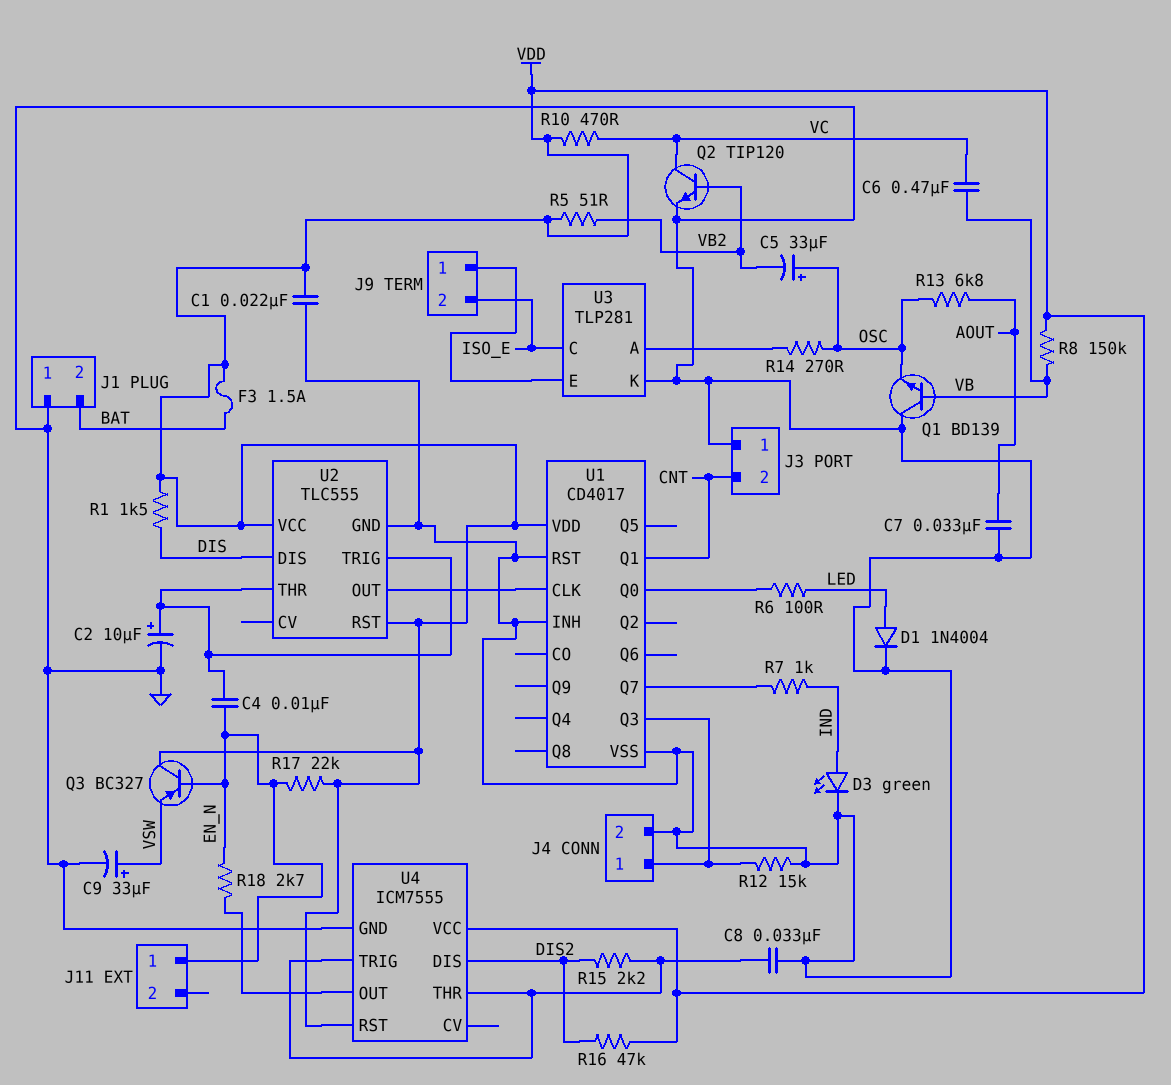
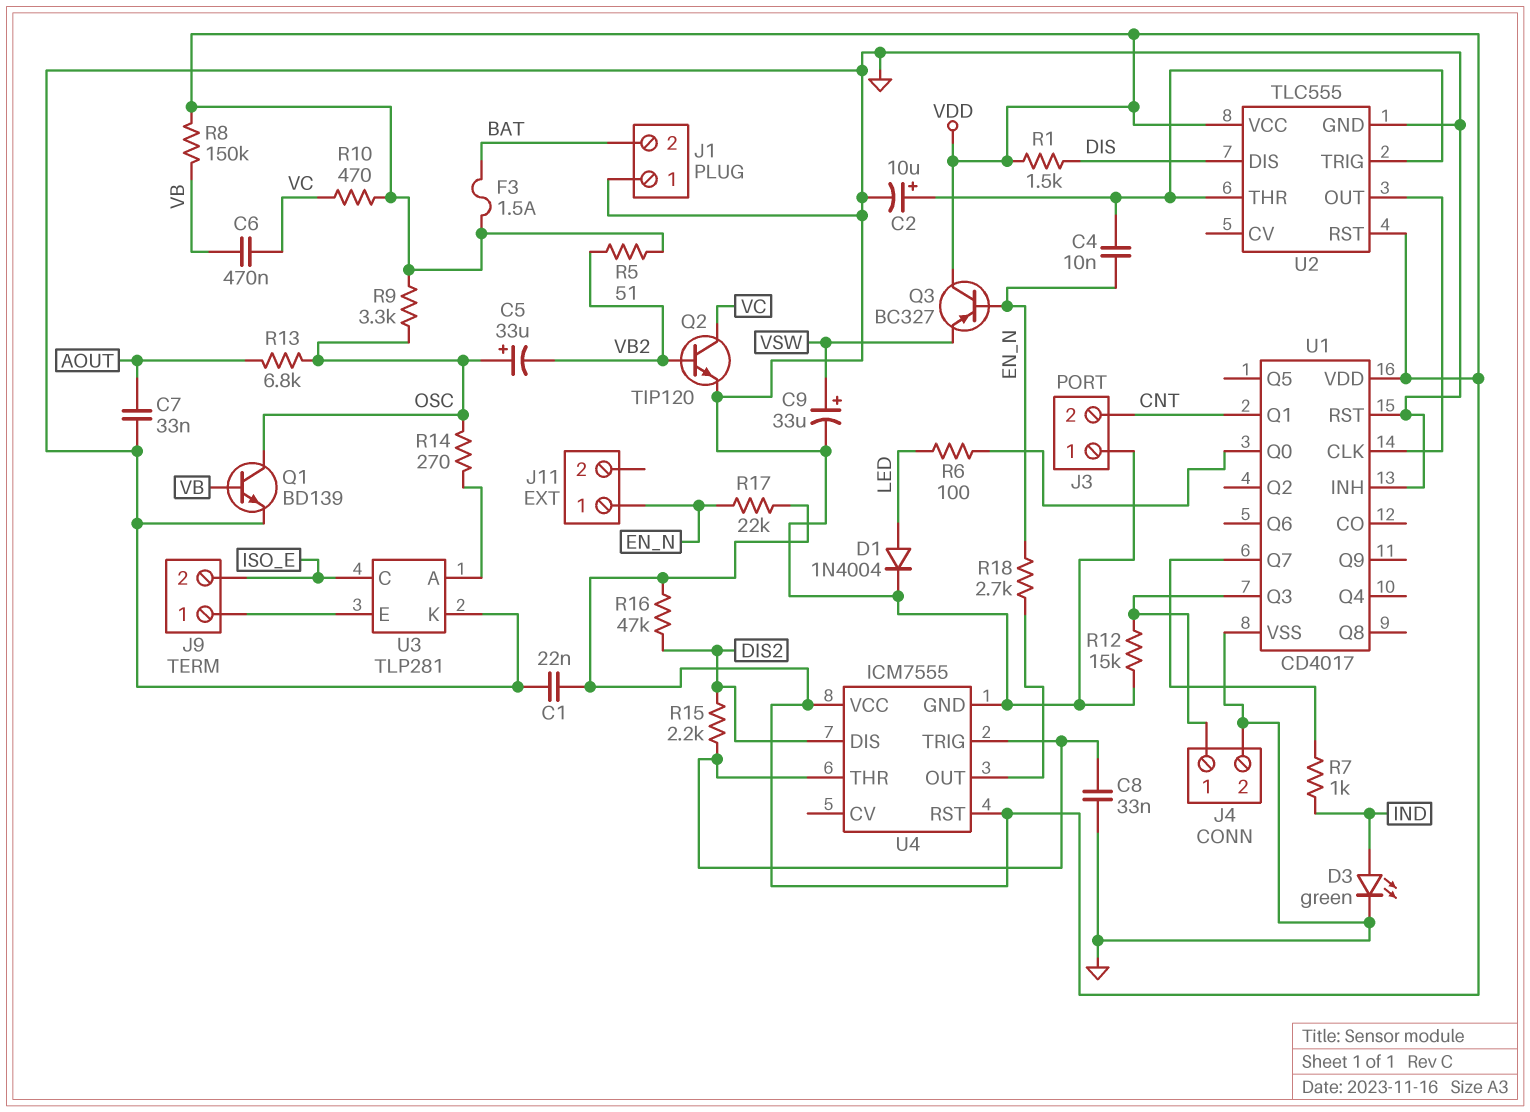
Q1: NPN BD139 (B VB, C GND, E OSC) -> NPN BD139 (B VB, C OSC, E GND)
R9: none -> 3.3k (OSC, VDD)

